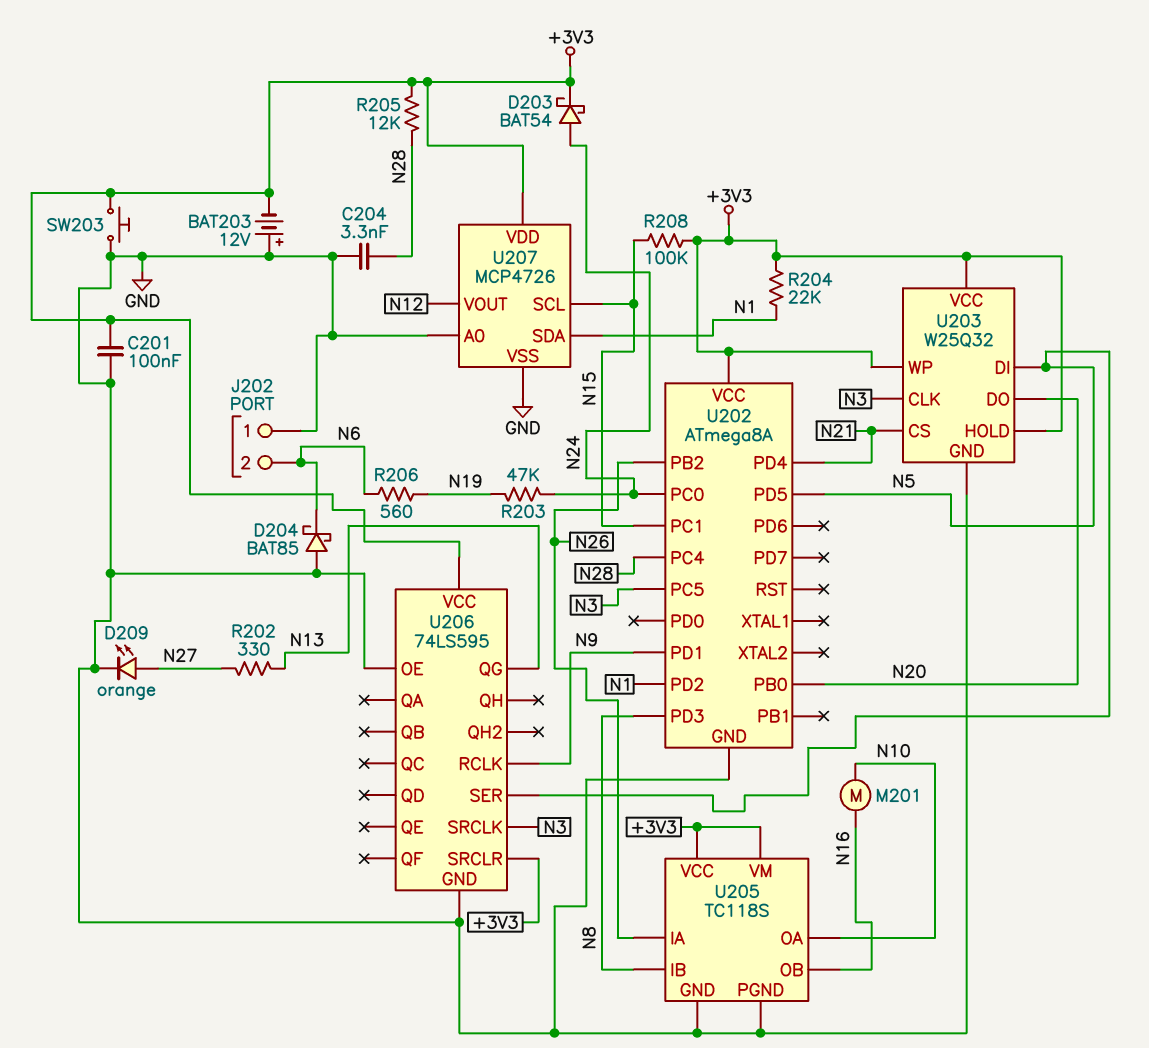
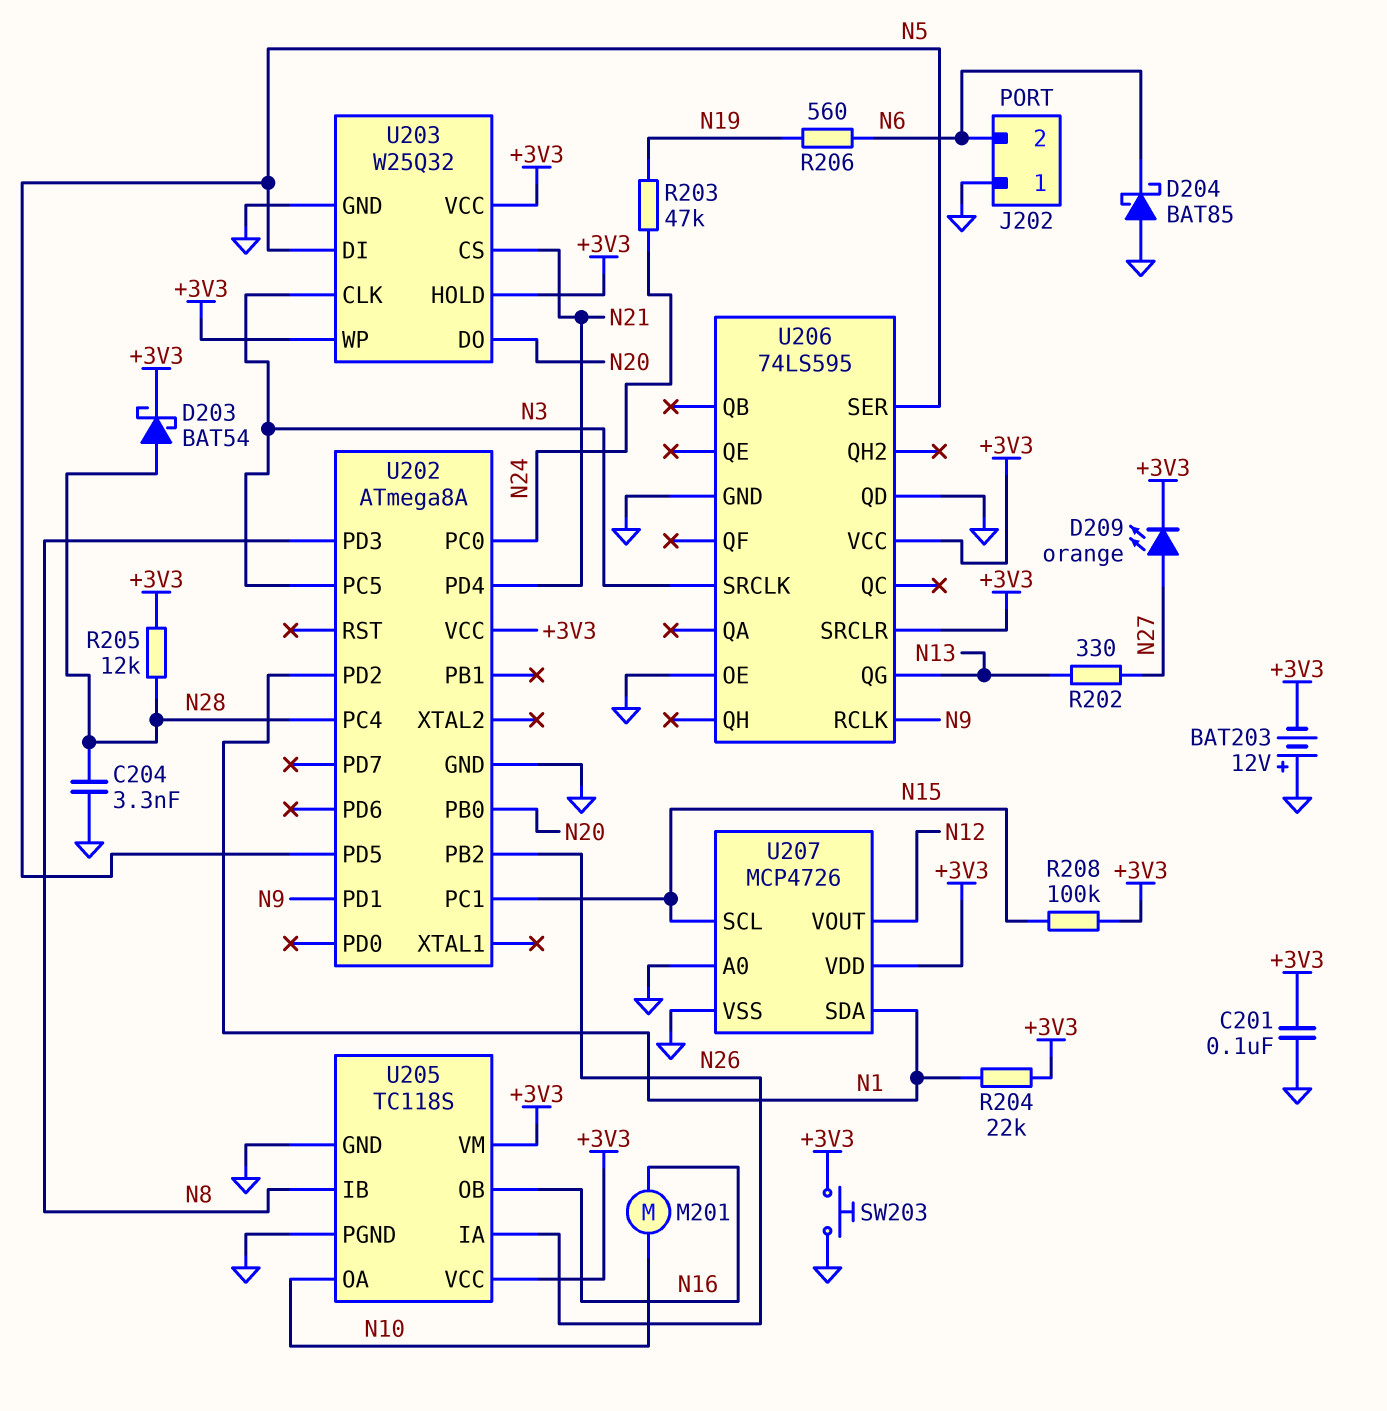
D203: schottky BAT54 (A N24, K +3V3) -> schottky BAT54 (A N28, K +3V3)
D209: LED orange (A N27, K GND) -> LED orange (A N27, K +3V3)
U206 pin QD: none -> GND

